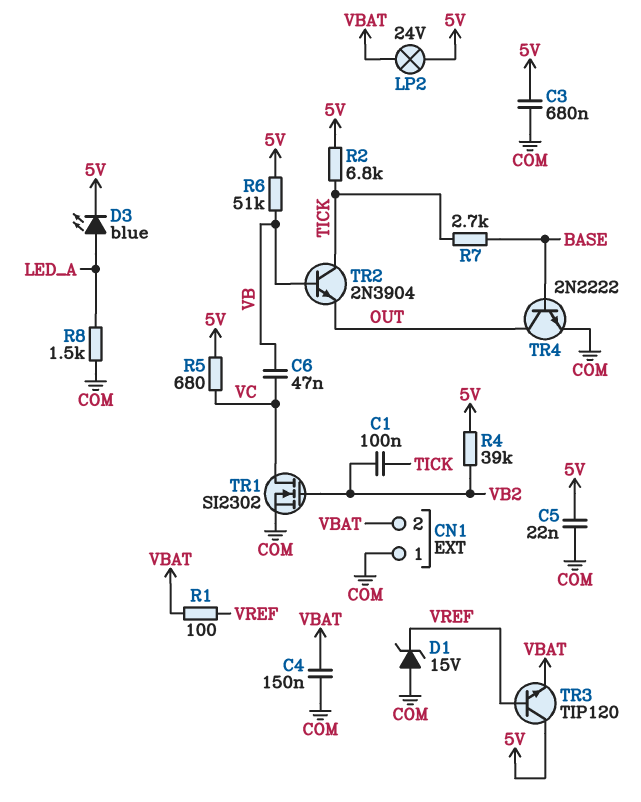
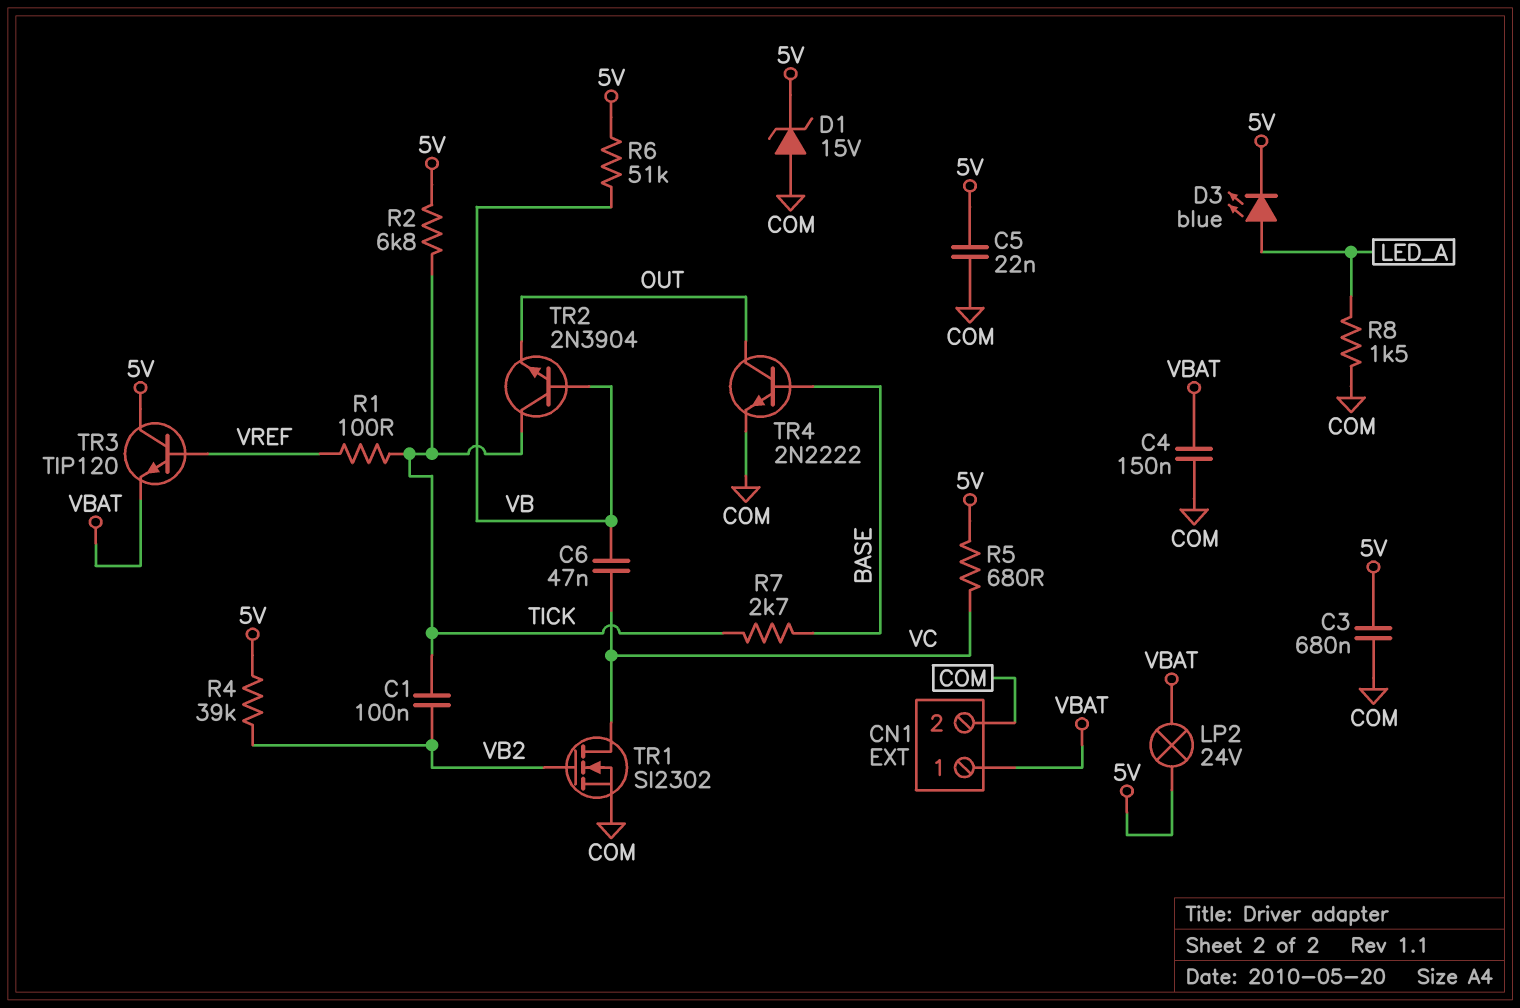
CN1 pin 1: COM -> VBAT
CN1 pin 2: VBAT -> COM
D1: zener 15V (A COM, K VREF) -> zener 15V (A COM, K 5V)
R1: 100 (VBAT, VREF) -> 100 (TICK, VREF)

